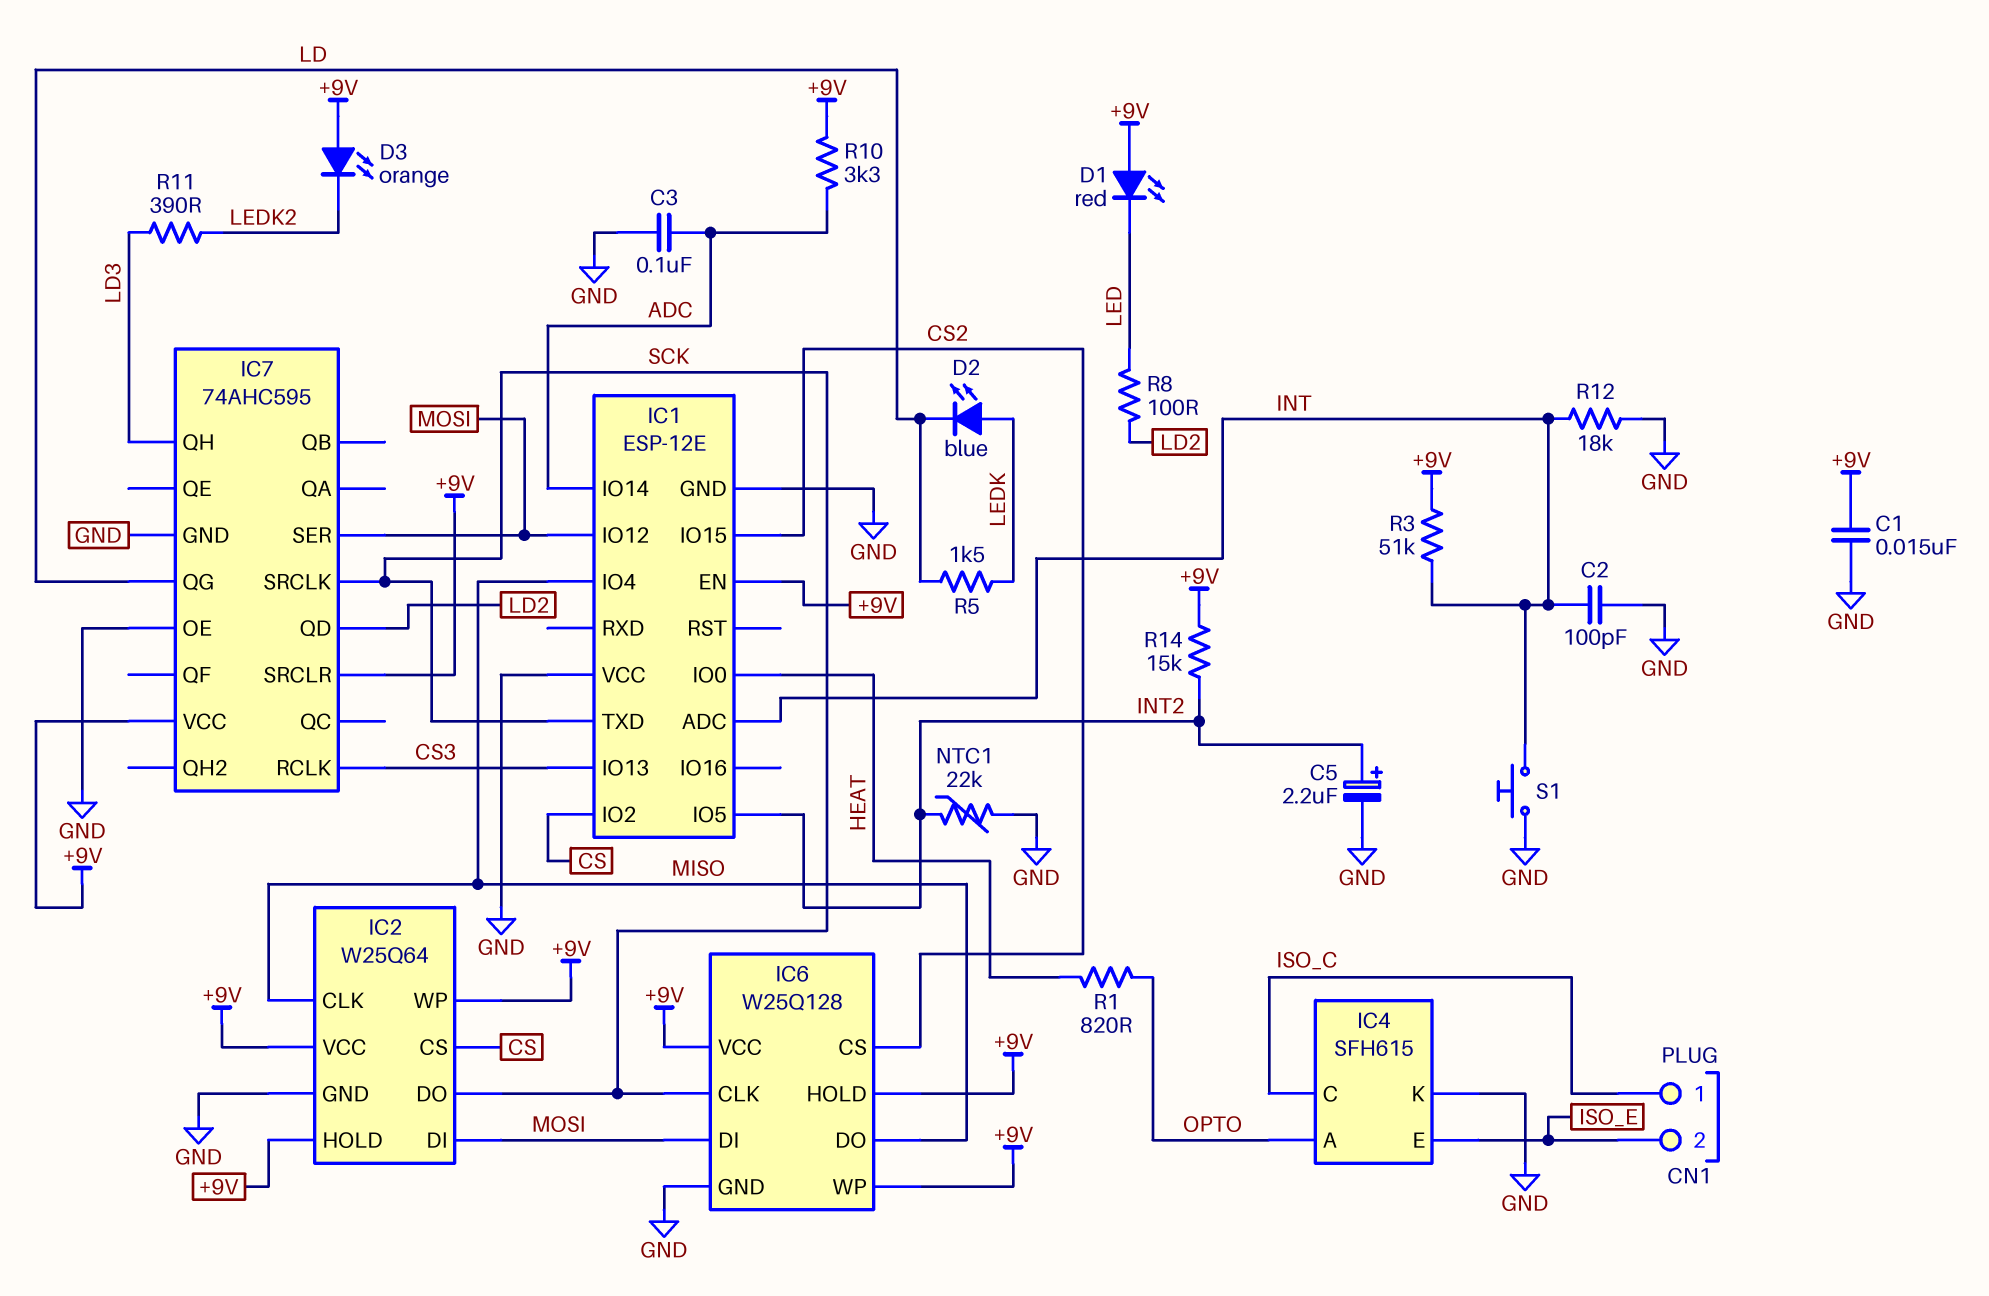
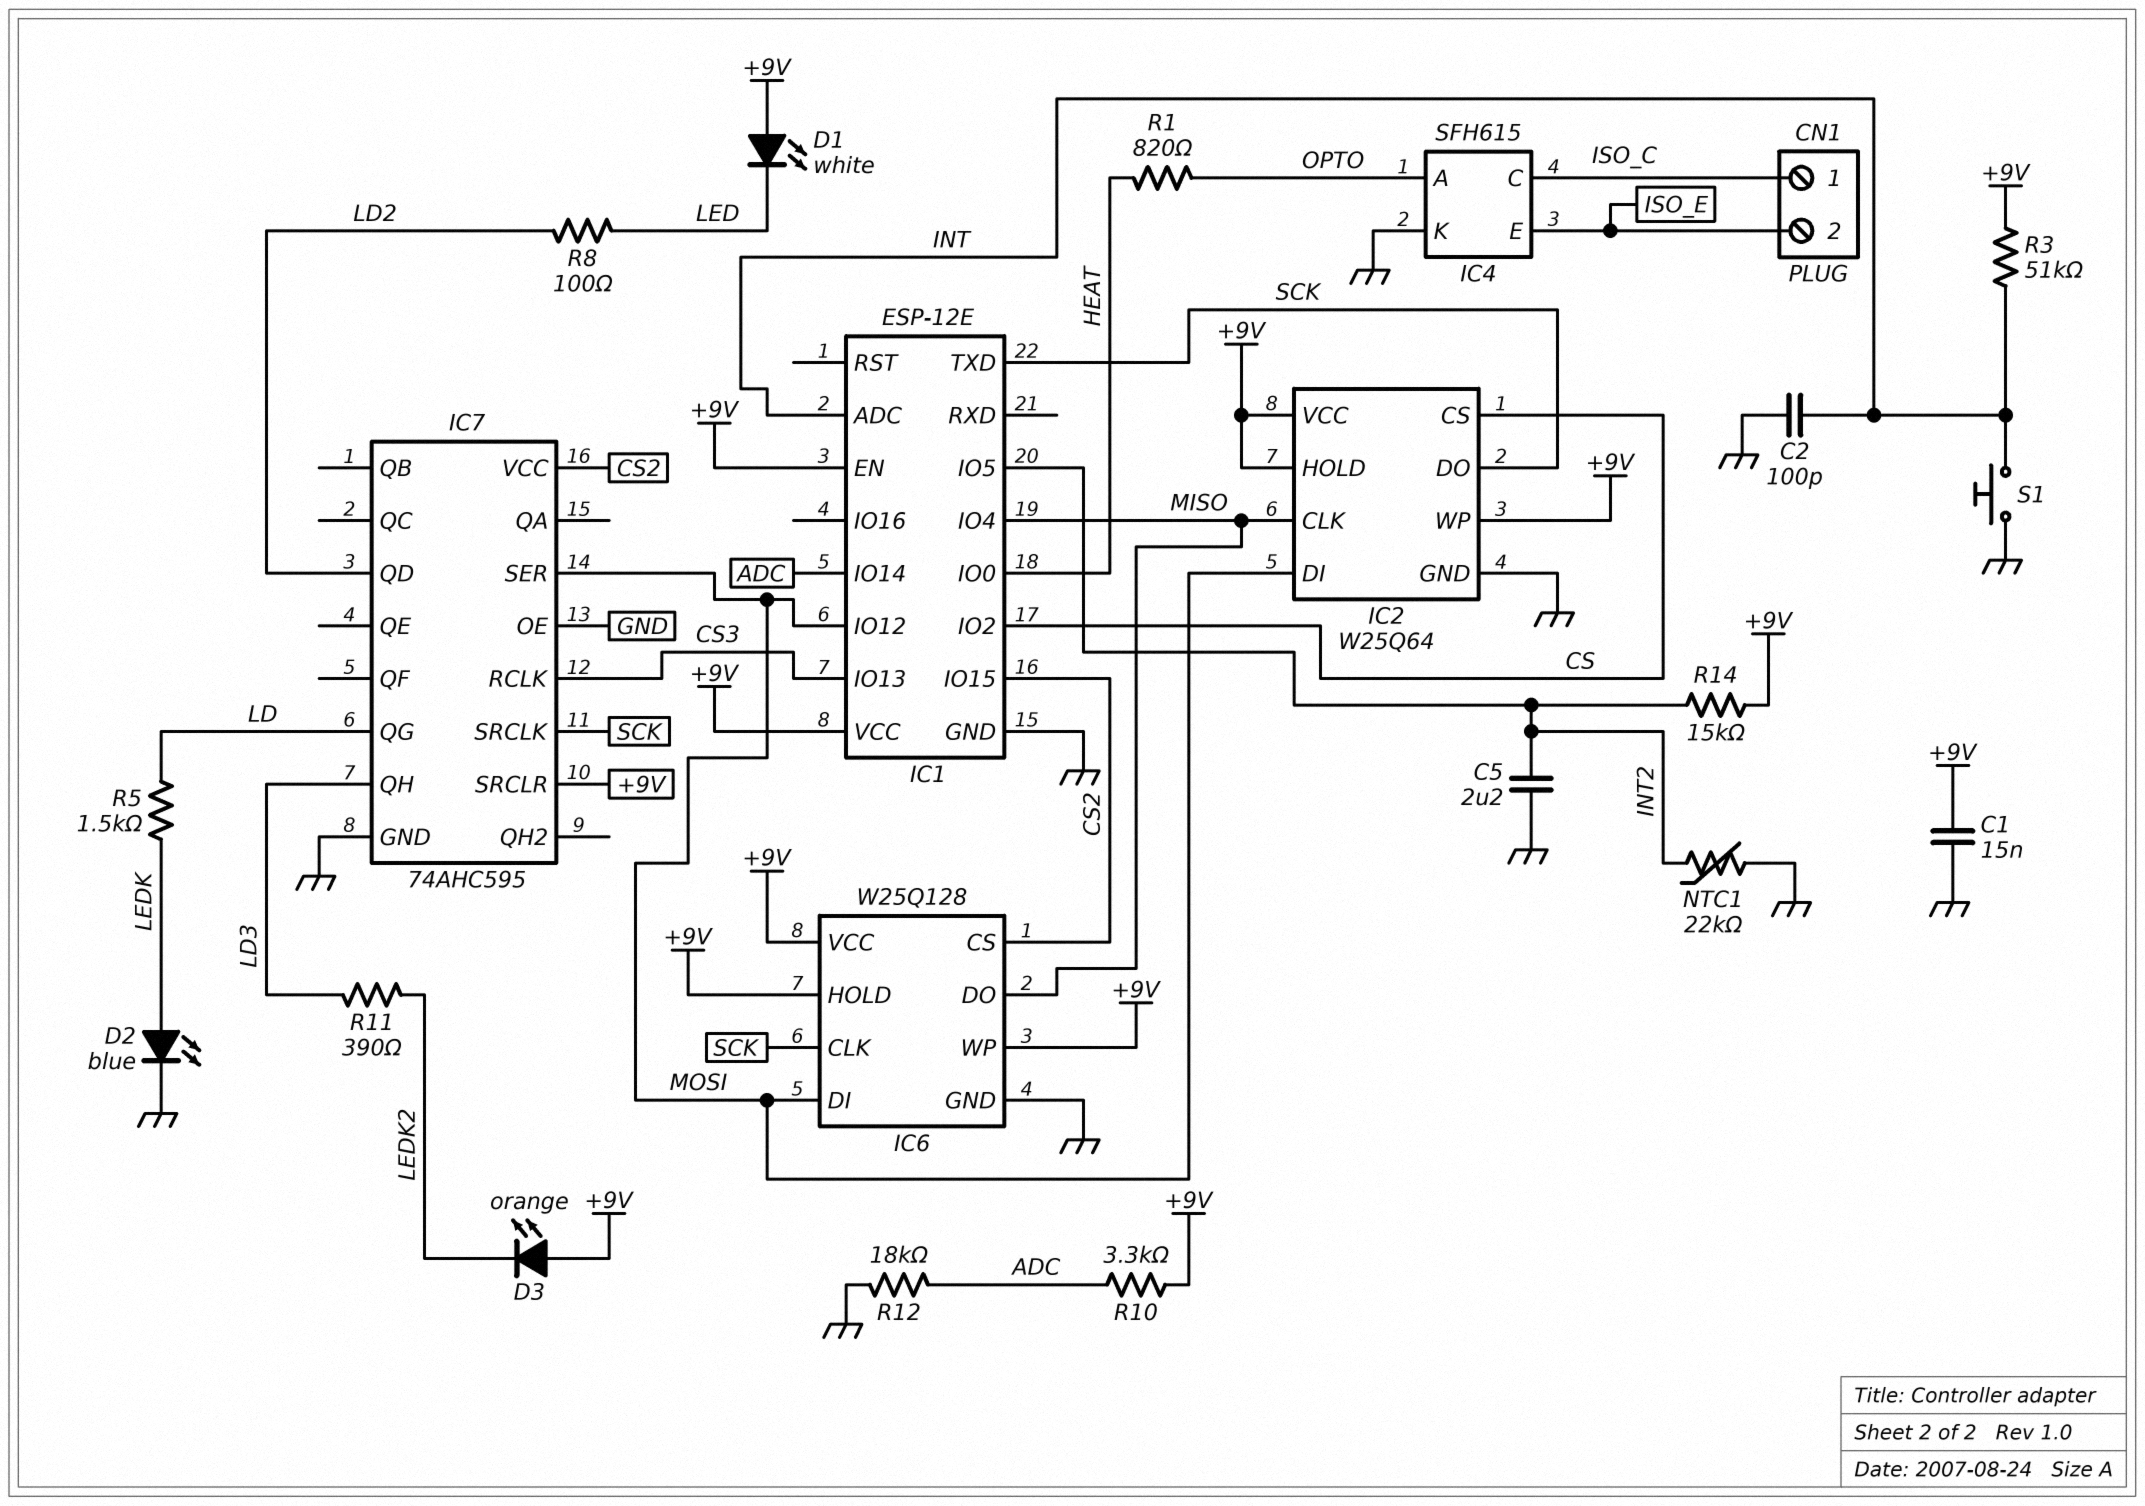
C3: 100nF (ADC, GND) -> none
C5: 2.2uF (plus INT2, minus GND) -> 2.2uF (GND, INT2)
D1: LED red (A +9V, K LED) -> LED white (A +9V, K LED)
D2: LED blue (A LEDK, K LD) -> LED blue (A LEDK, K GND)
IC1 pin VCC: GND -> +9V
IC7 pin VCC: +9V -> CS2
R12: 18k (GND, INT) -> 18k (ADC, GND)

